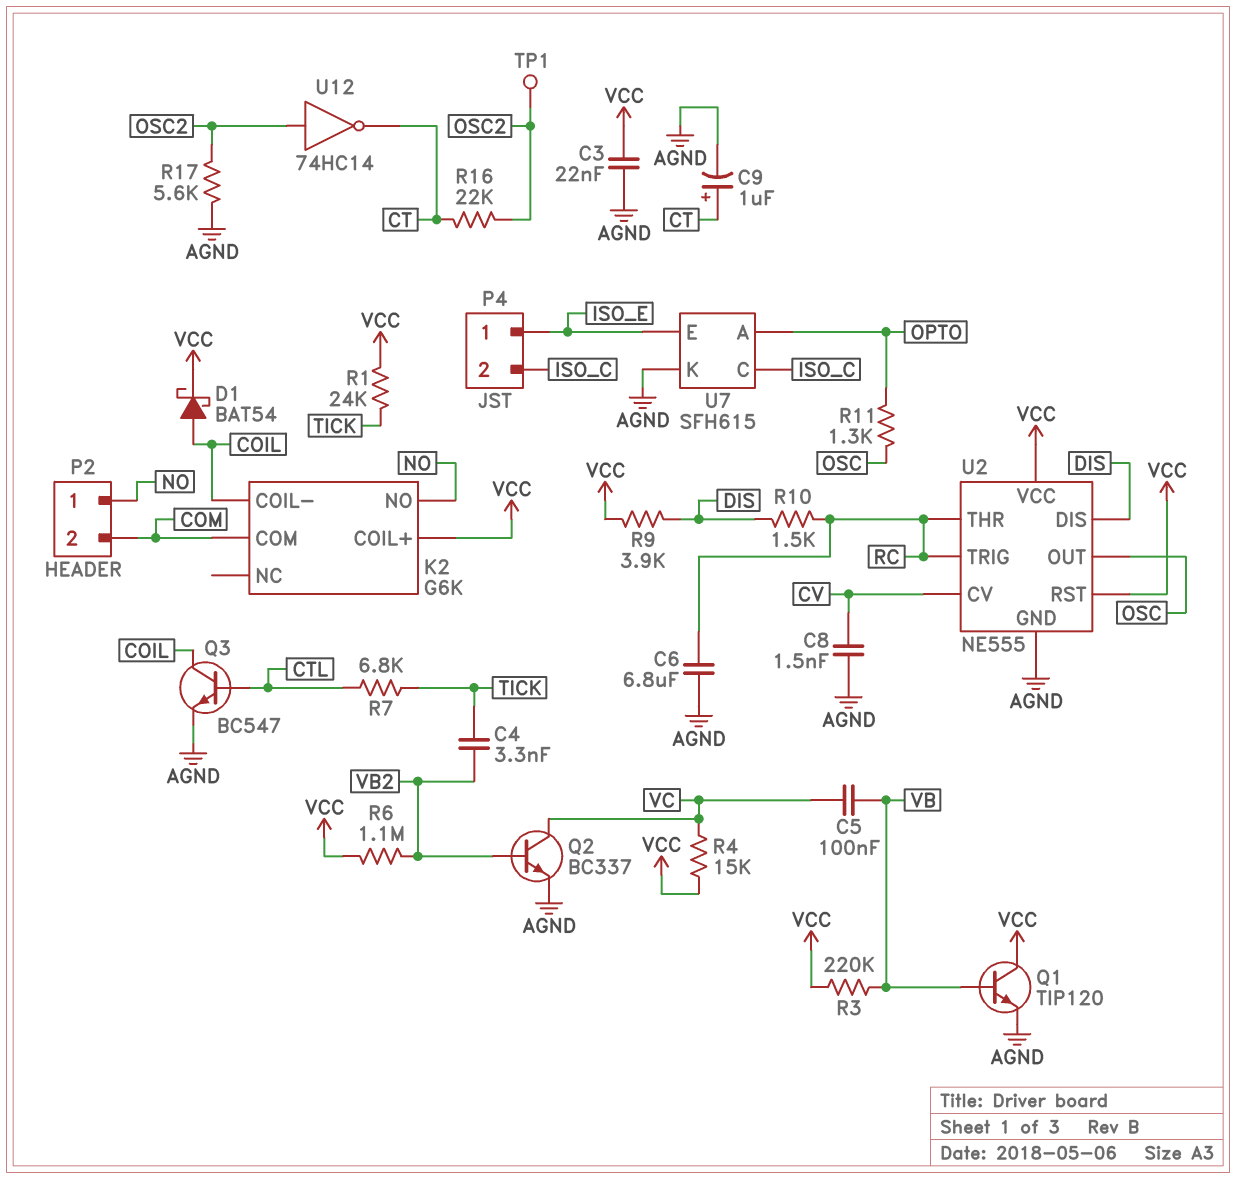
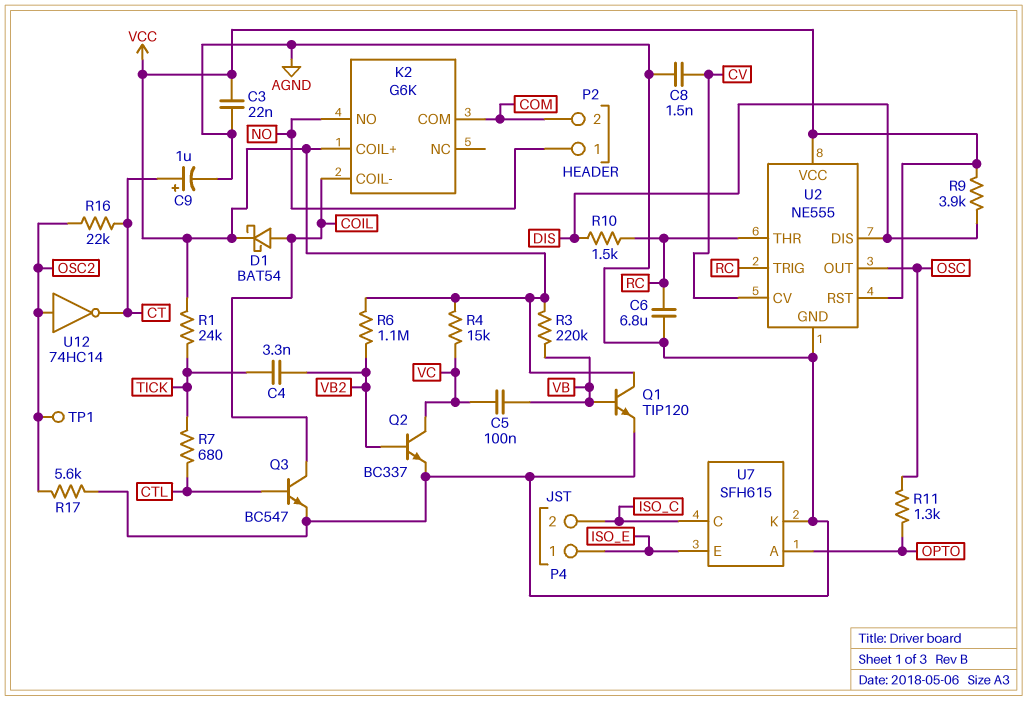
R7: 6.8k (CTL, TICK) -> 680 (CTL, TICK)

